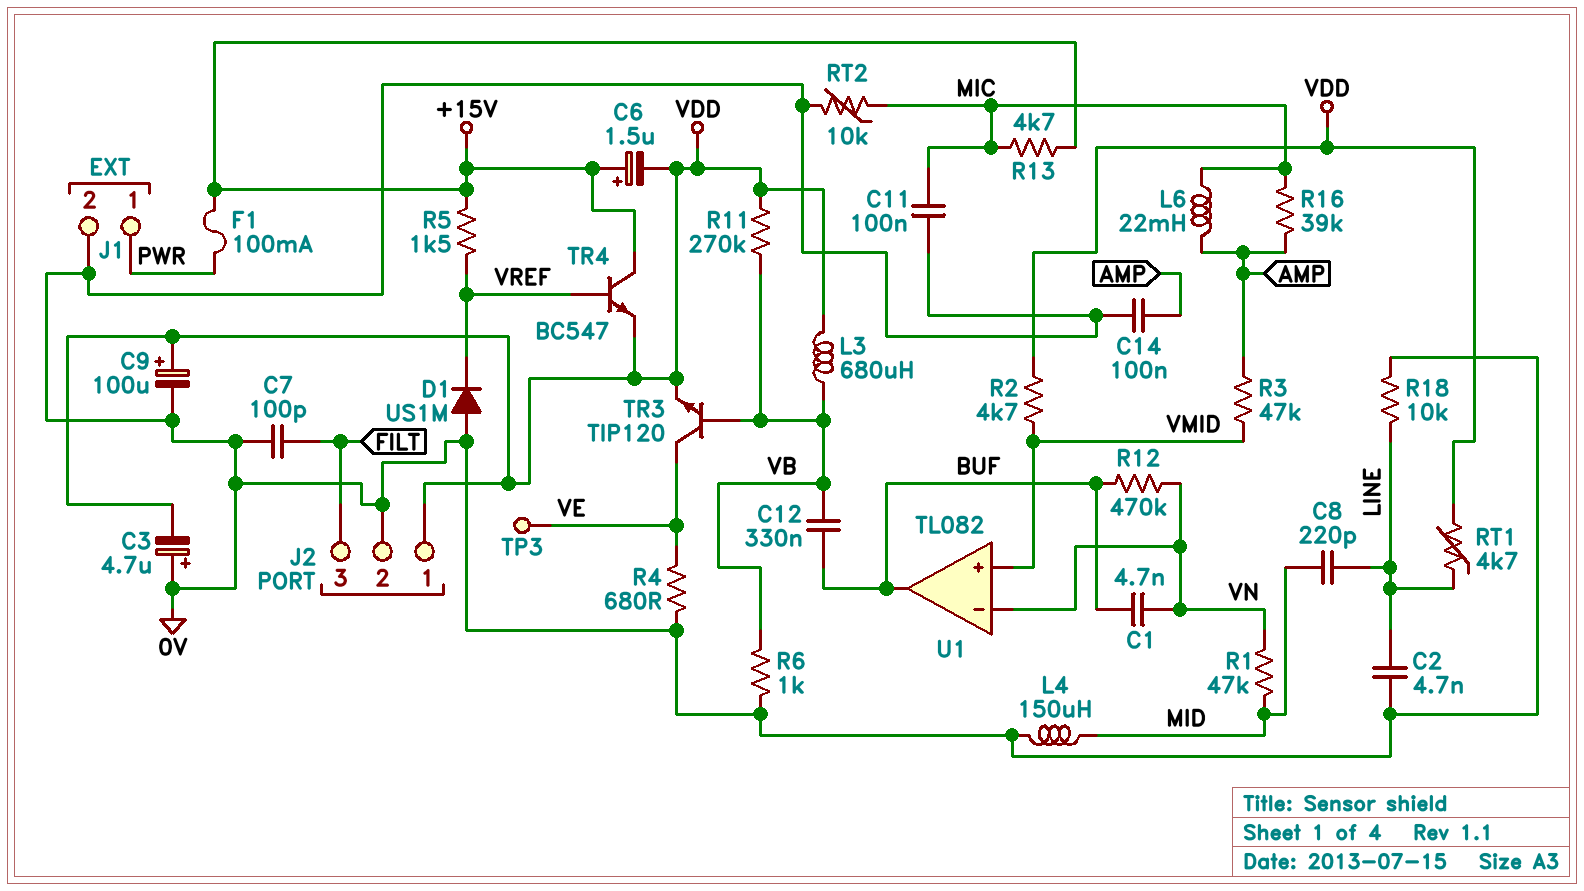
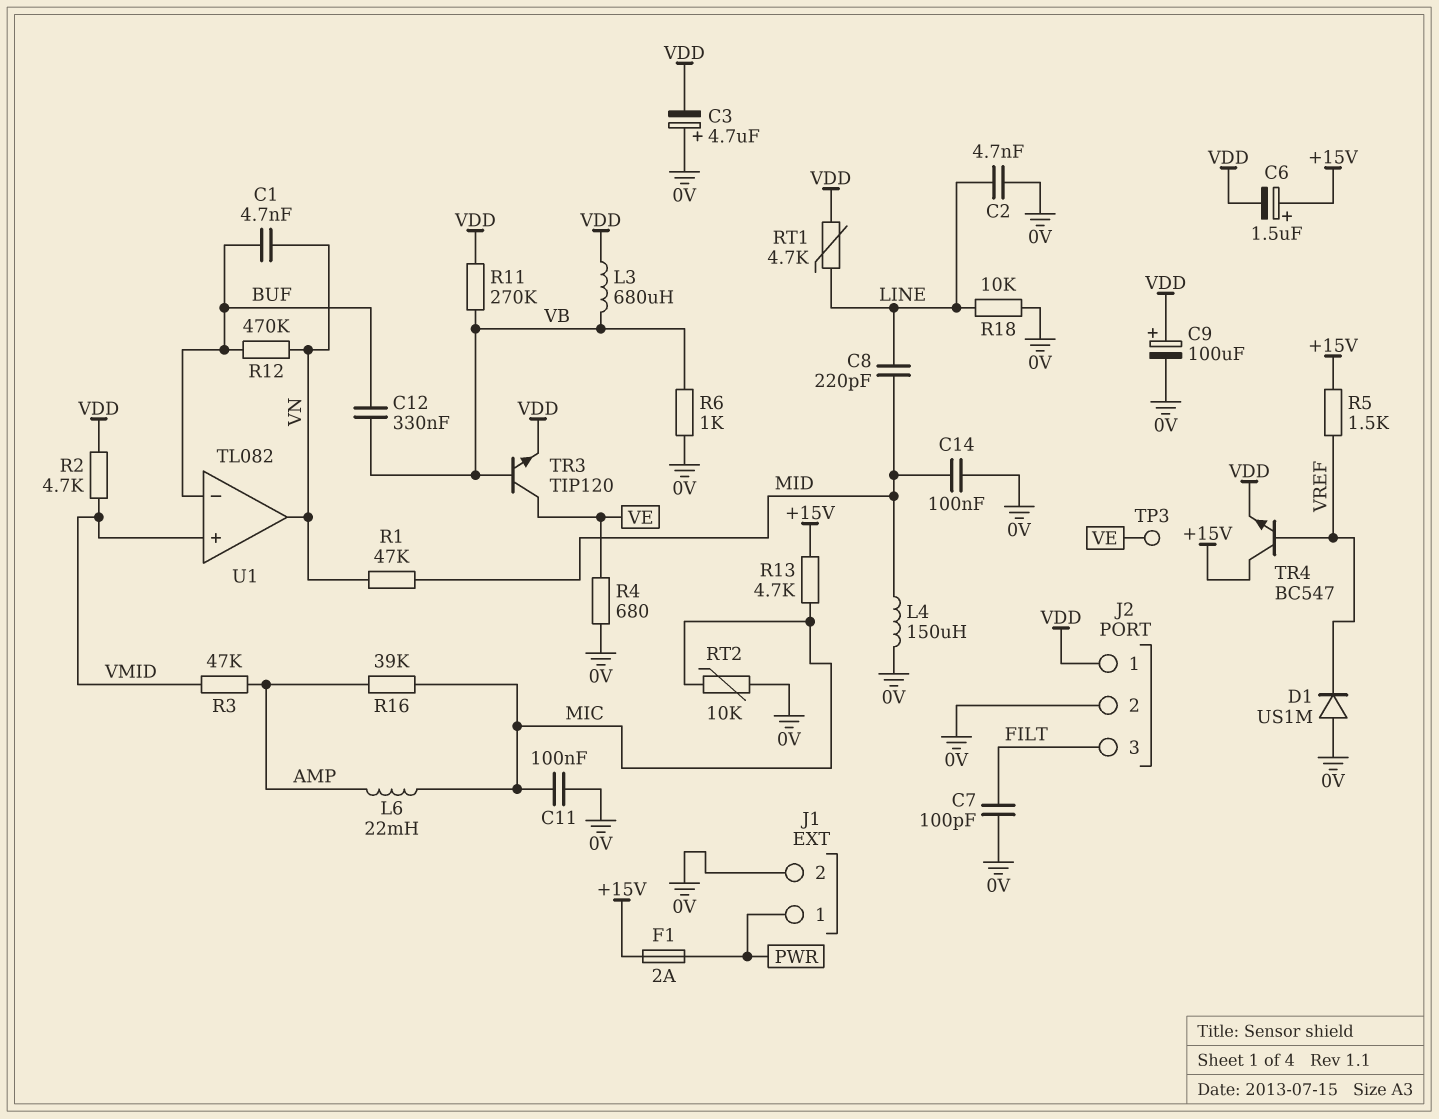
C14: 100nF (0V, AMP) -> 100nF (0V, MID)
F1: 100mA (+15V, PWR) -> 2A (+15V, PWR)
U1 pin in-: VN -> BUF
U1 pin out: BUF -> VN

